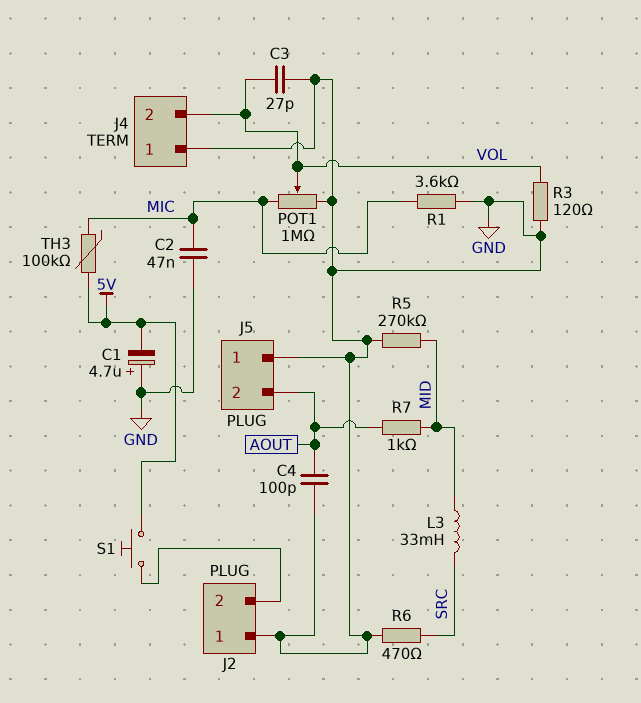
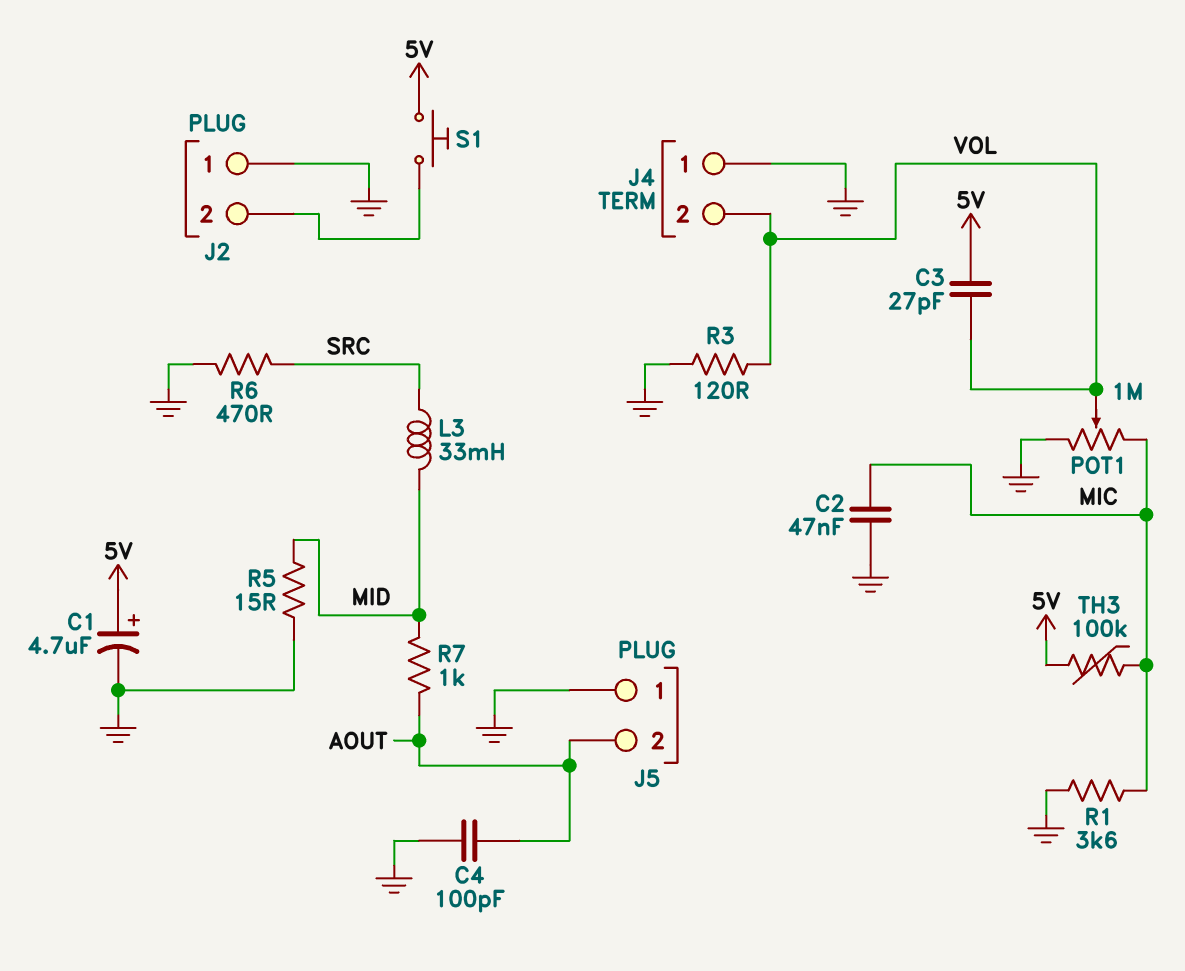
C1: 4.7uF (plus GND, minus 5V) -> 4.7uF (plus 5V, minus GND)
C3: 27pF (GND, VOL) -> 27pF (5V, VOL)
R5: 270k (GND, MID) -> 15 (GND, MID)

